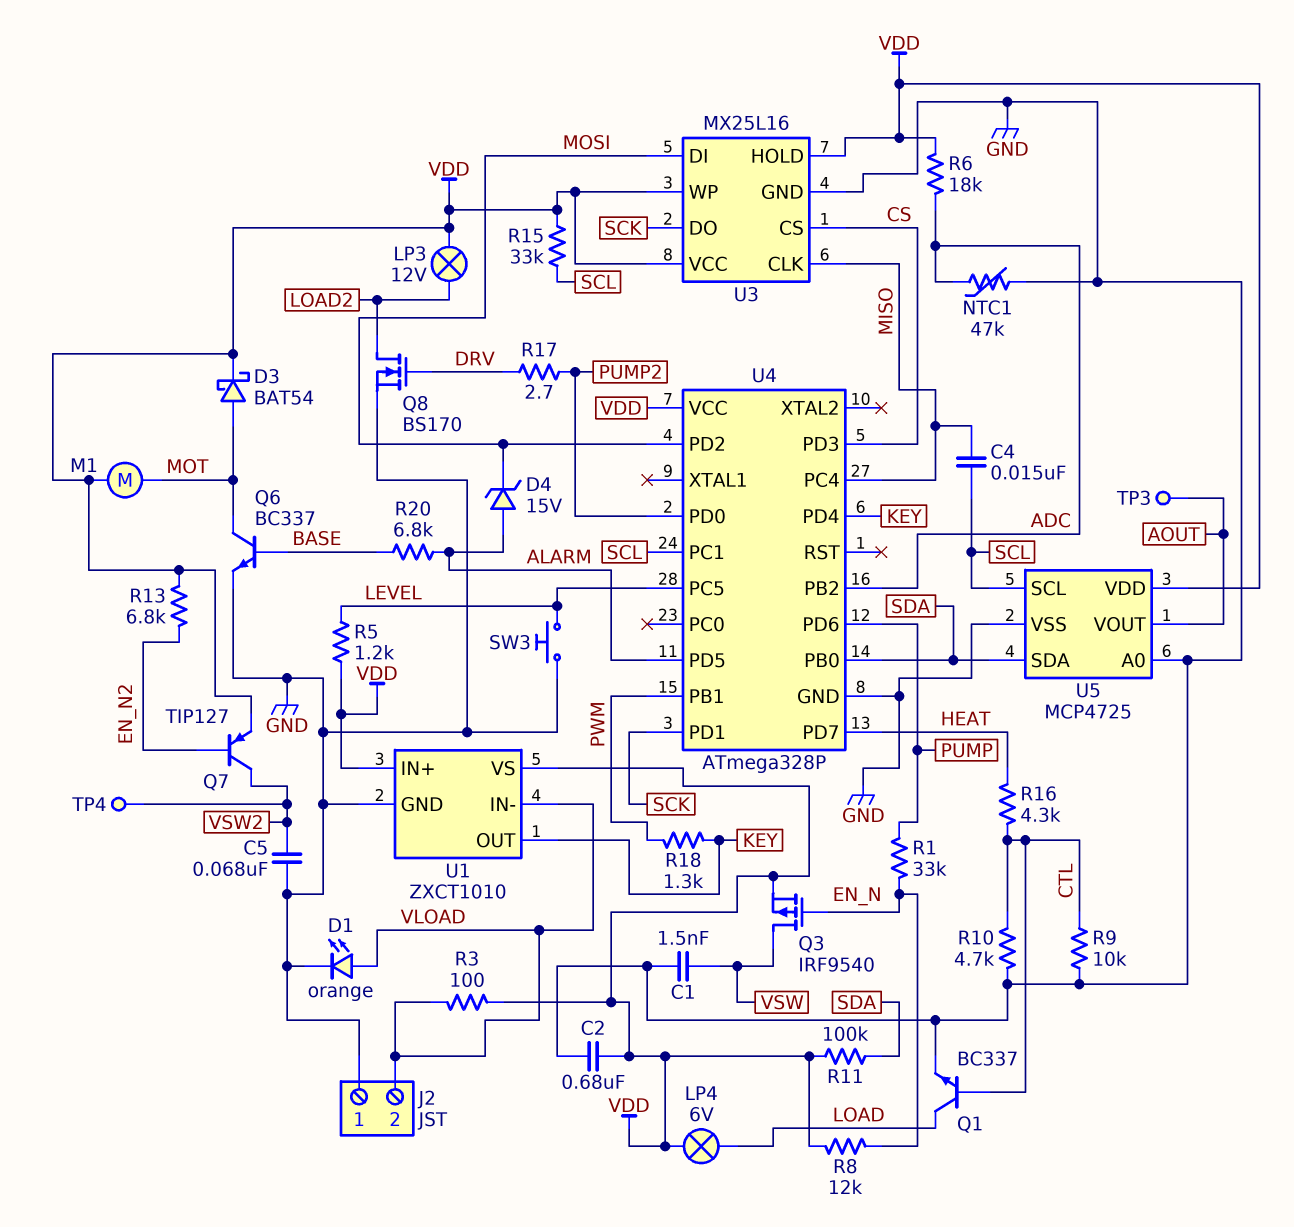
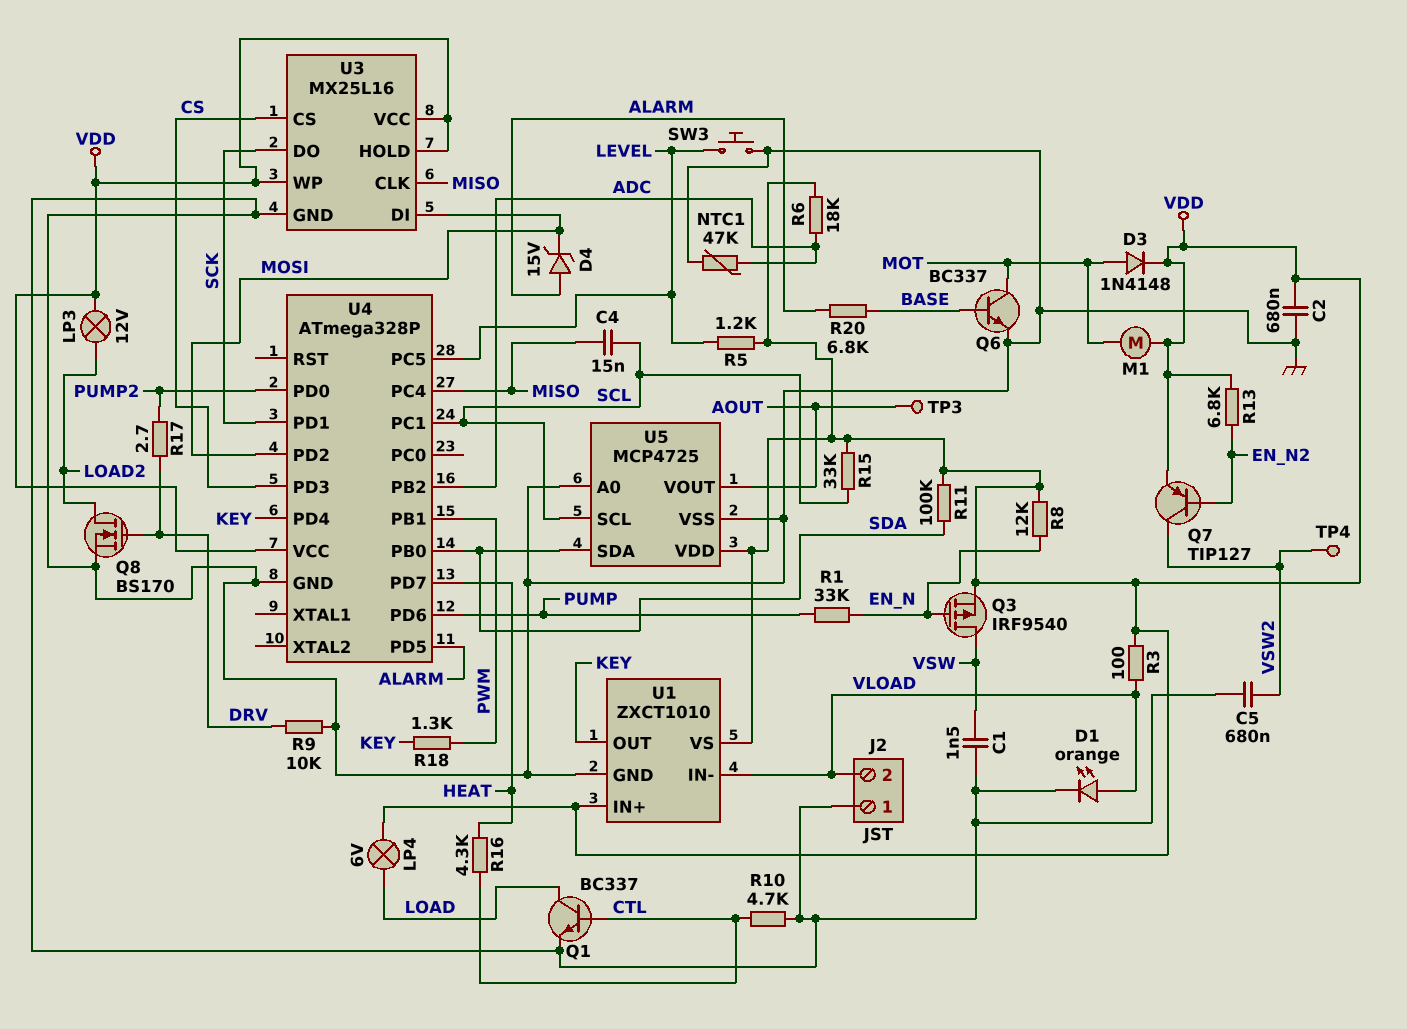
C5: 68nF (GND, VSW2) -> 680nF (GND, VSW2)
D3: schottky BAT54 (A MOT, K VDD) -> diode 1N4148 (A MOT, K VDD)
R9: 10k (CTL, GND) -> 10k (DRV, GND)

